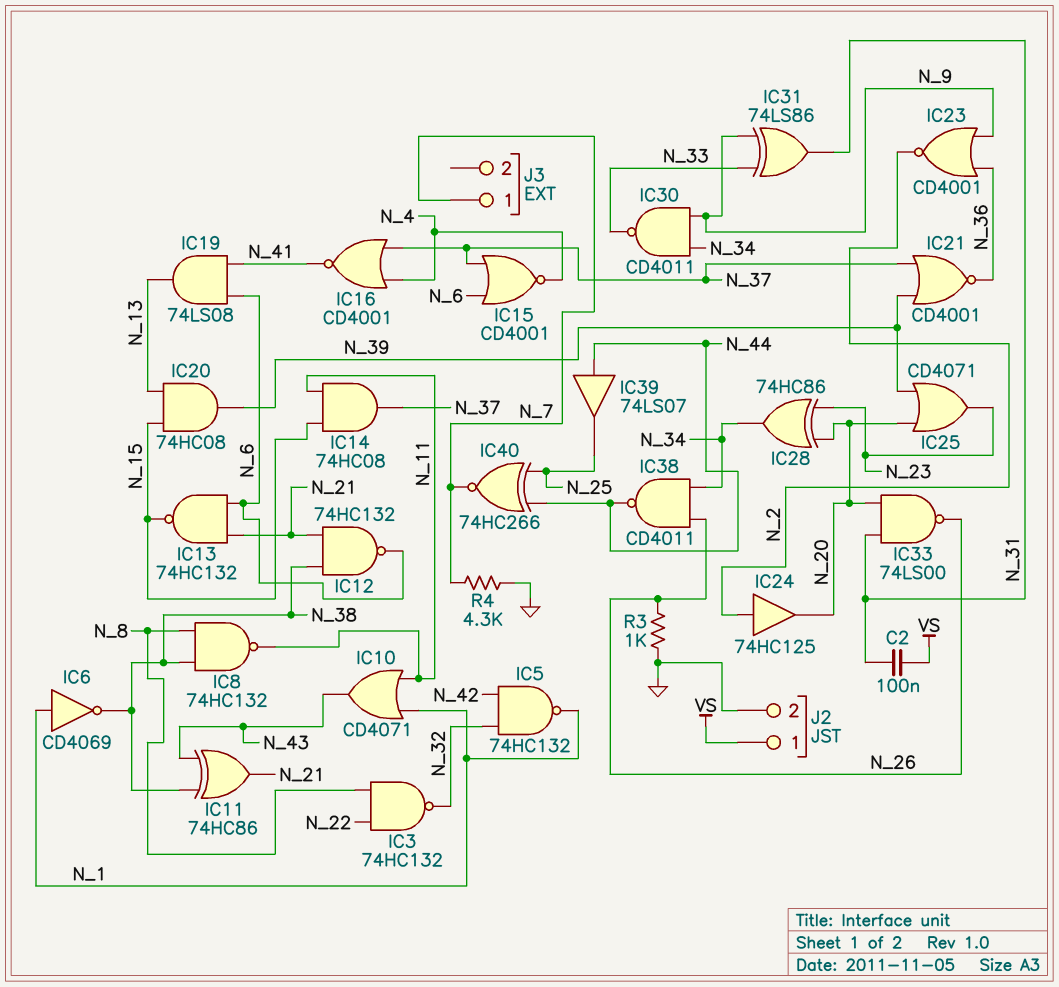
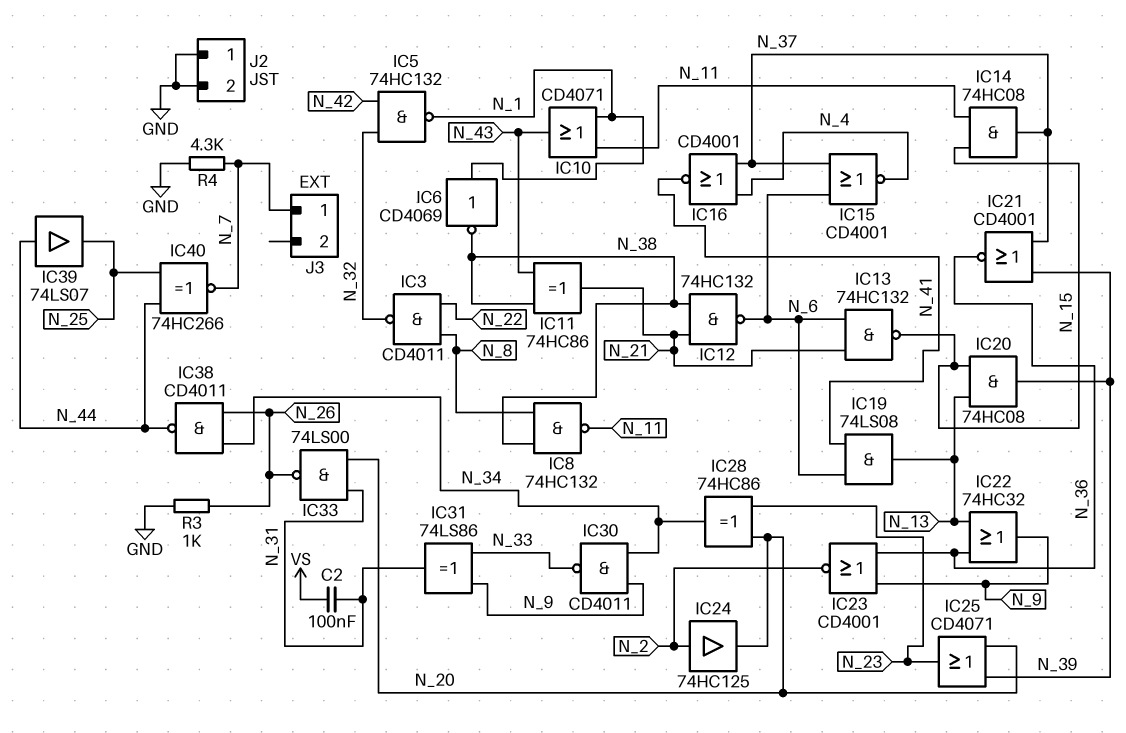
IC3: NAND 74HC132 (in N_8, in N_22, out N_32) -> NAND CD4011 (in N_8, in N_22, out N_32)
IC22: none -> OR 74HC32 (in N_13, in N_36, out N_9)
J2 pin 1: VS -> GND

